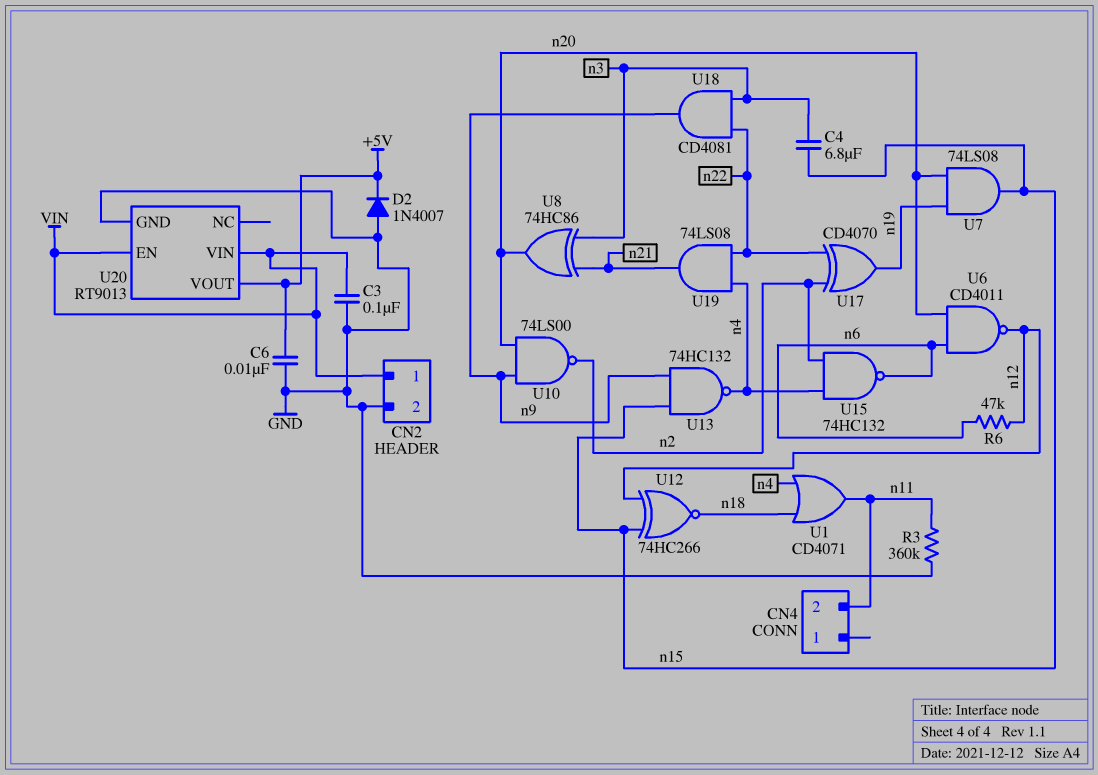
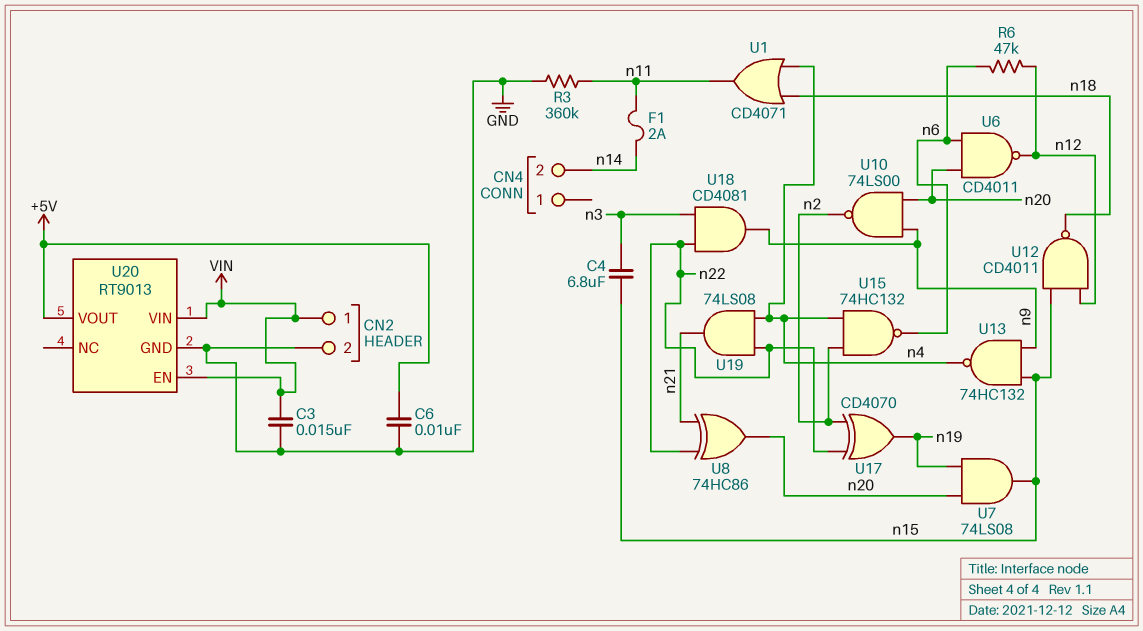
C3: 100nF (GND, VIN) -> 15nF (GND, VIN)
CN4 pin 2: n11 -> n14
D2: diode 1N4007 (A GND, K +5V) -> none
F1: none -> 2A (n11, n14)
U8: XOR 74HC86 (in n3, in n21, out n20) -> XOR 74HC86 (in n21, in n22, out n20)
U12: XNOR 74HC266 (in n12, in n15, out n18) -> NAND CD4011 (in n12, in n15, out n18)

